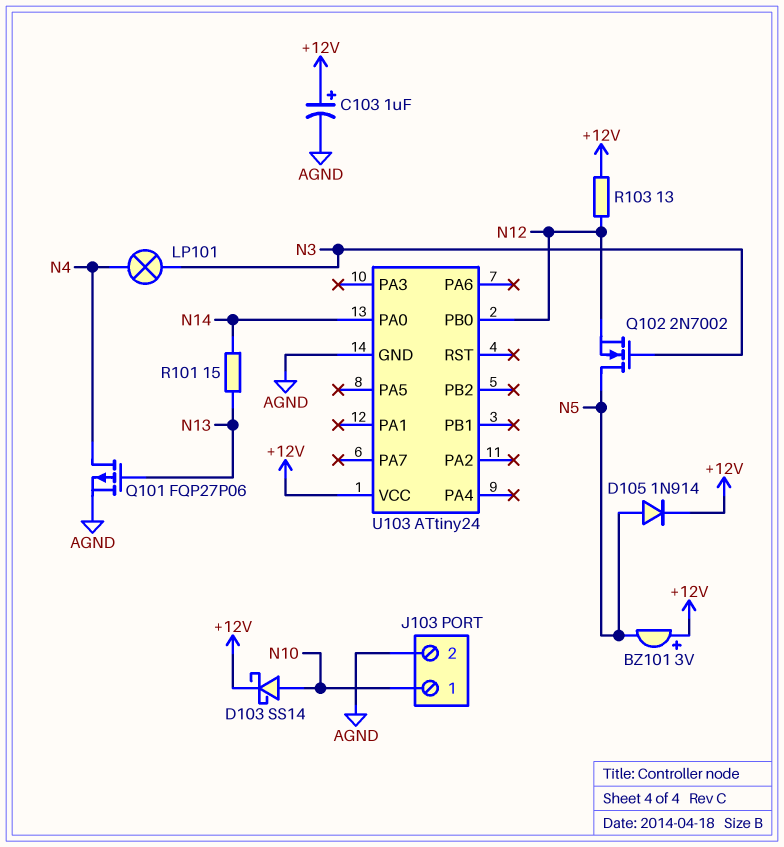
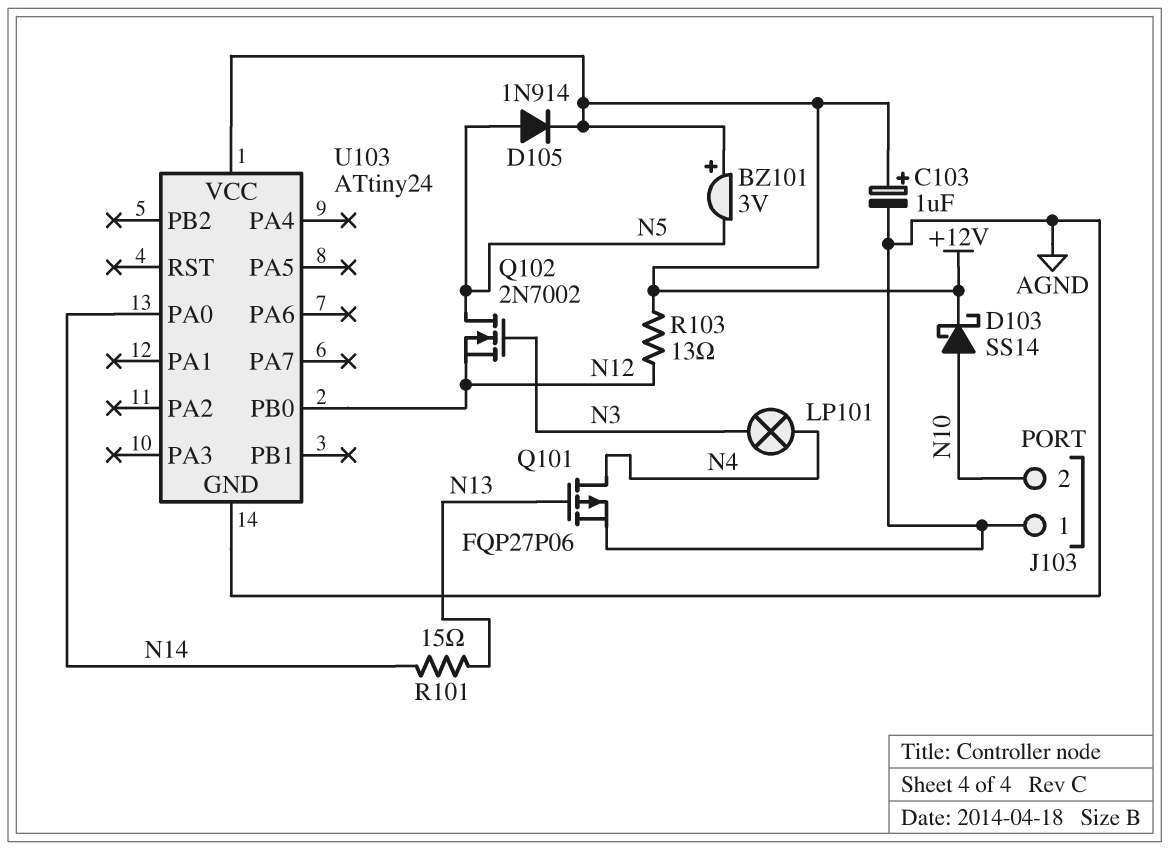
J103 pin 1: N10 -> AGND
J103 pin 2: AGND -> N10

